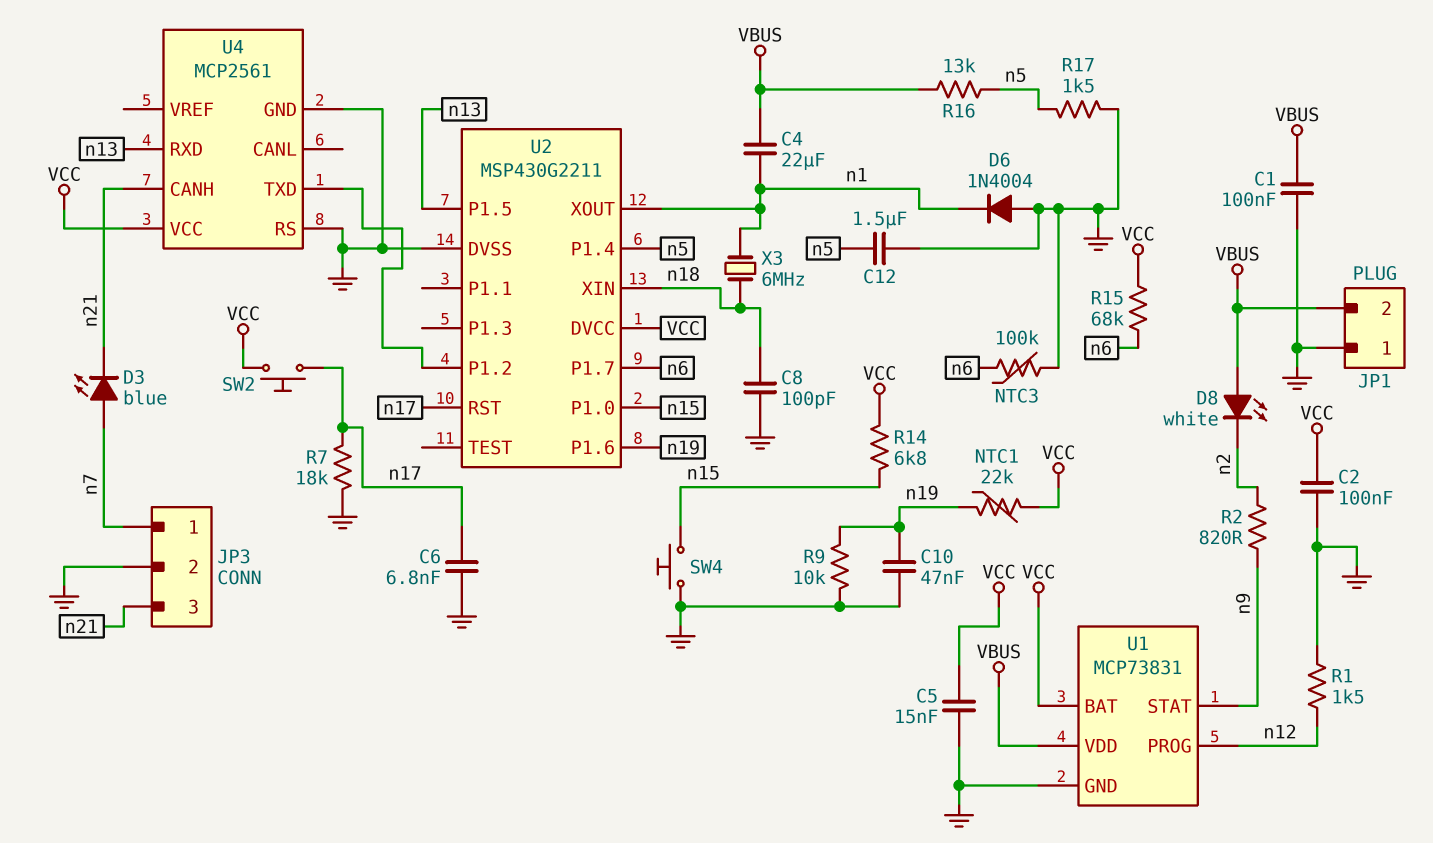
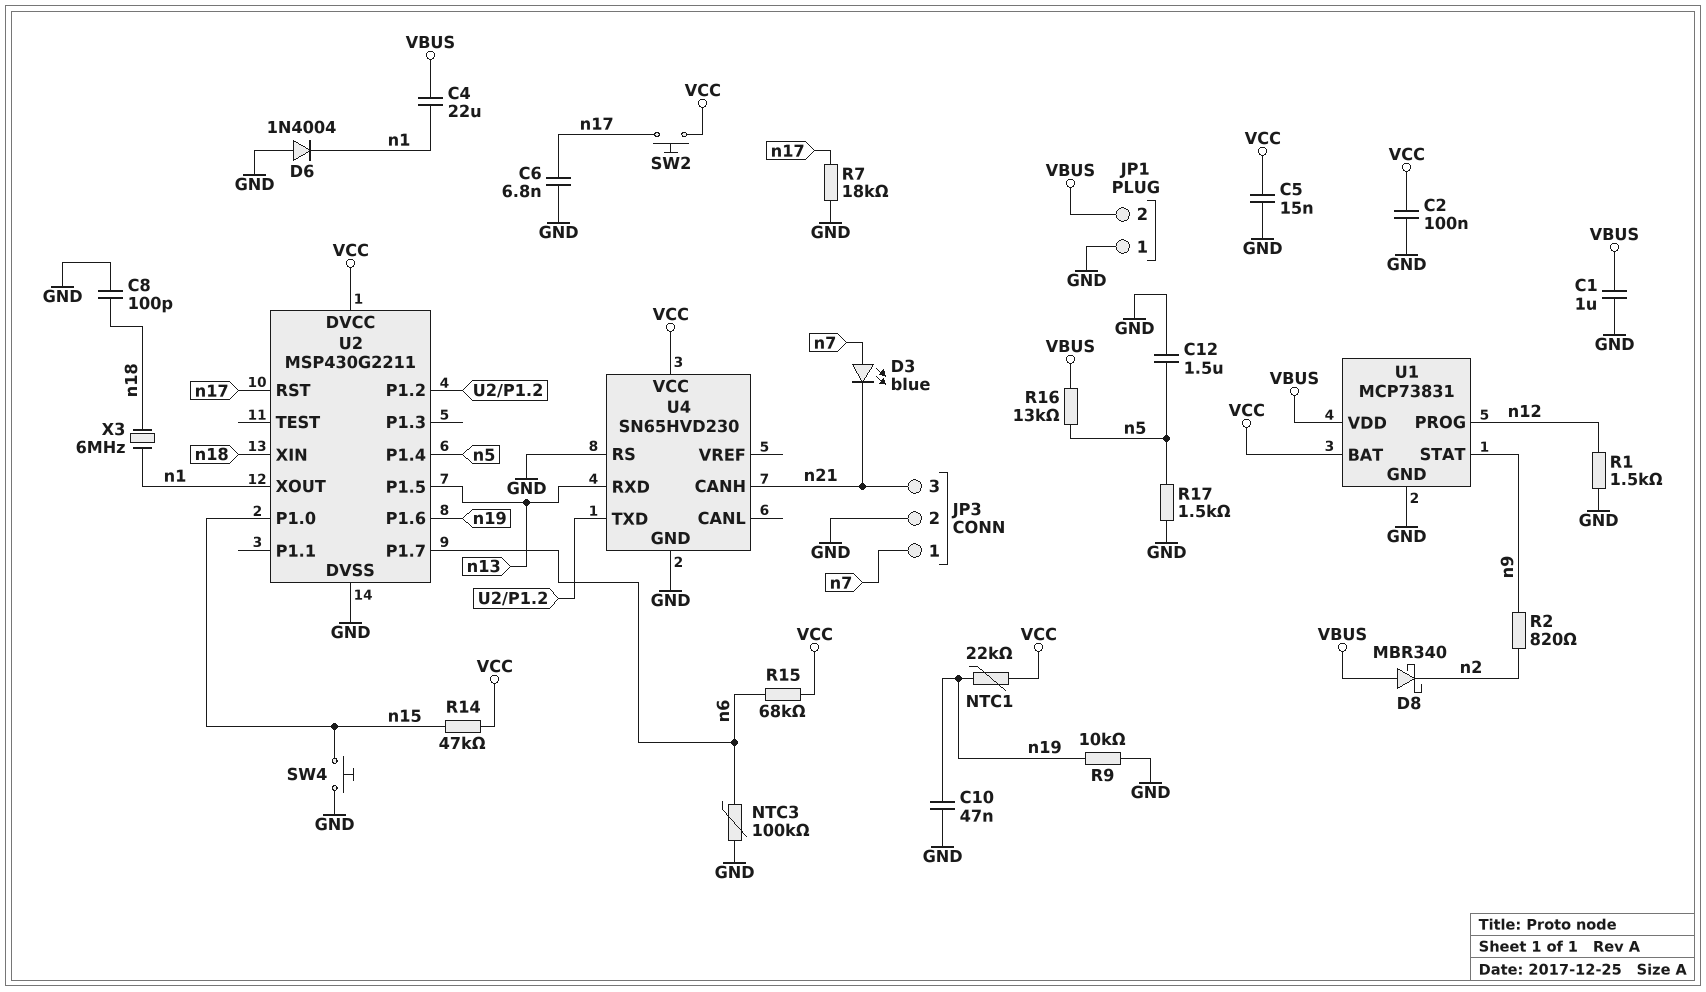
C1: 100nF (GND, VBUS) -> 1uF (GND, VBUS)
D8: LED white (A VBUS, K n2) -> schottky MBR340 (A VBUS, K n2)
R14: 6.8k (VCC, n15) -> 47k (VCC, n15)
U4: MCP2561 -> SN65HVD230

